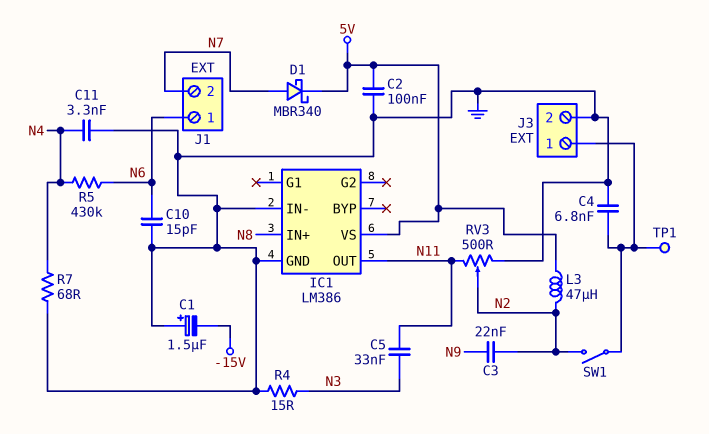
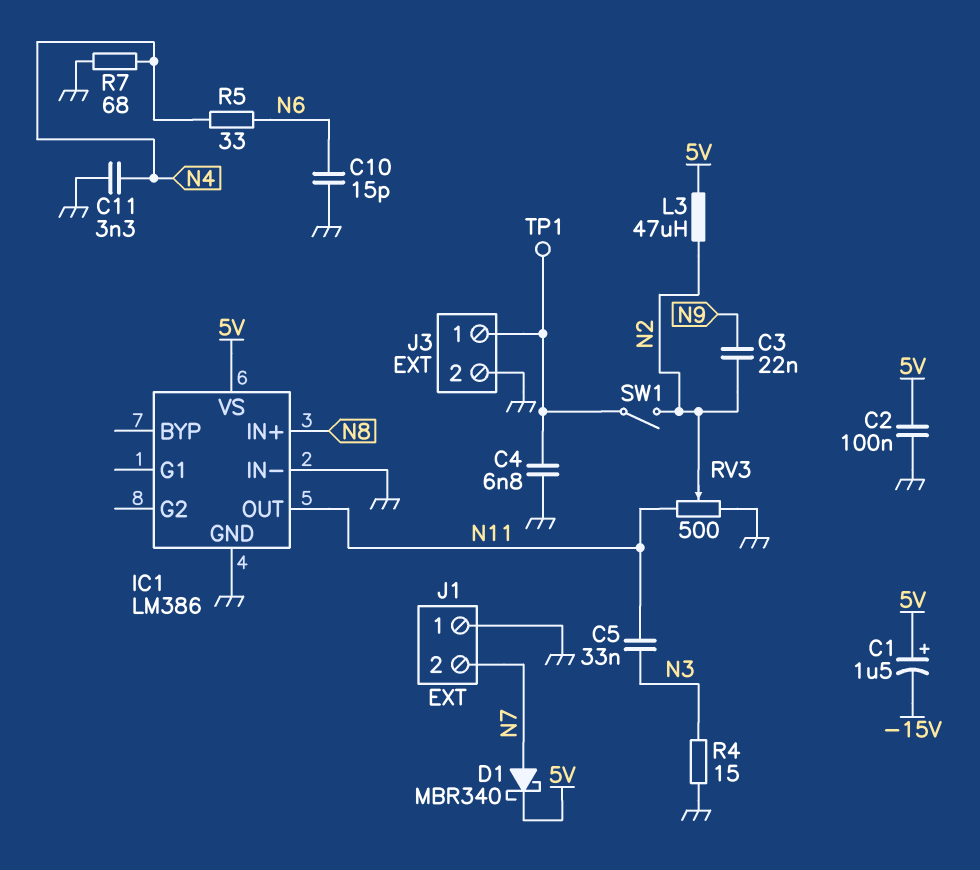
C1: 1.5uF (plus GND, minus -15V) -> 1.5uF (plus 5V, minus -15V)
J1 pin 1: N6 -> GND
R5: 430k (N4, N6) -> 33 (N4, N6)

